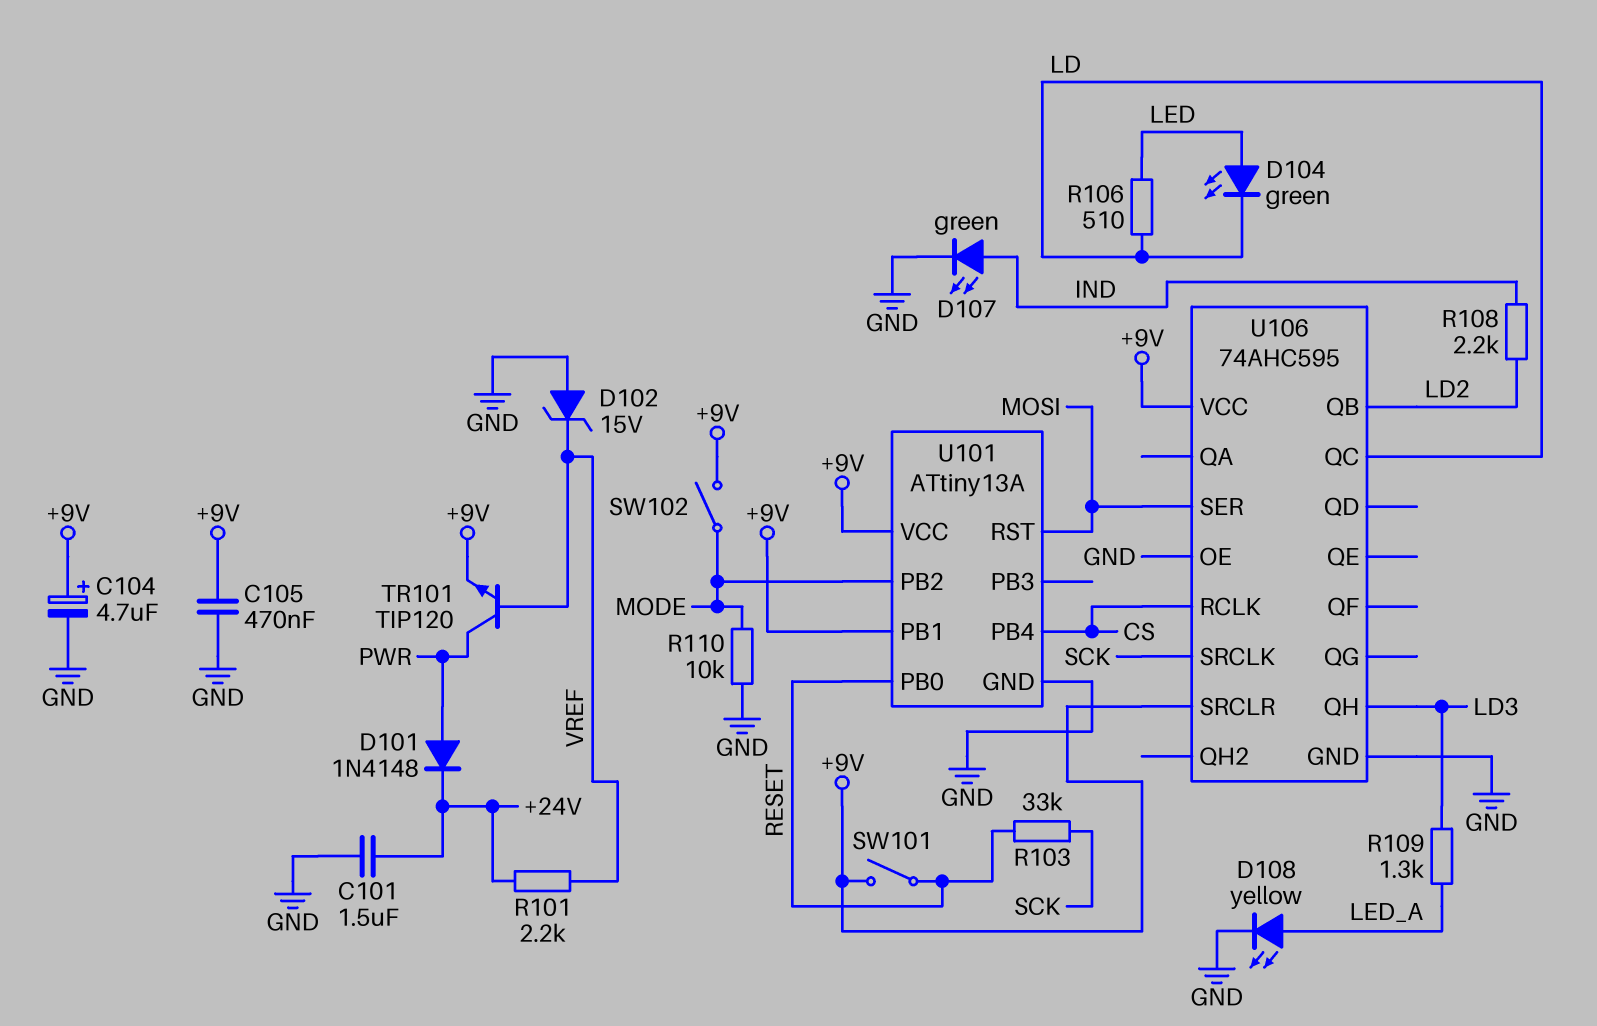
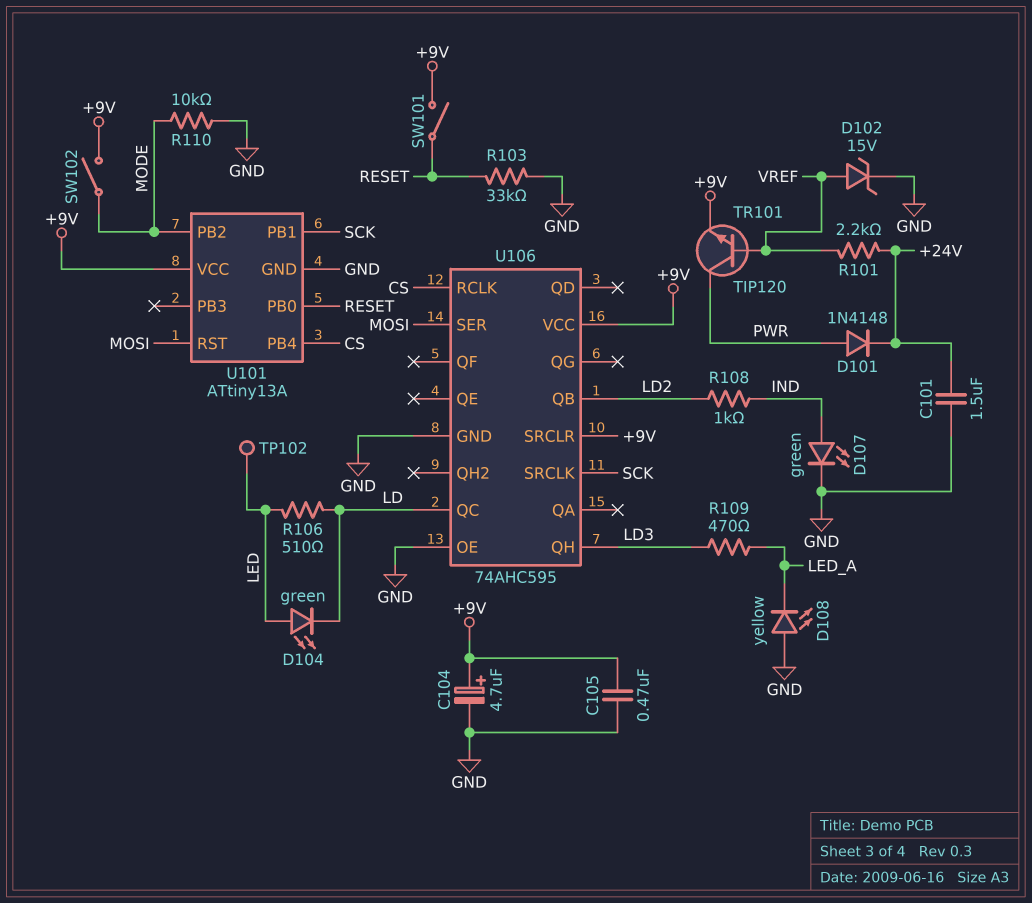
D102: zener 15V (A GND, K VREF) -> zener 15V (A VREF, K GND)
D108: LED yellow (A LED_A, K GND) -> LED yellow (A GND, K LED_A)
R103: 33k (RESET, SCK) -> 33k (GND, RESET)
R108: 2.2k (IND, LD2) -> 1k (IND, LD2)
R109: 1.3k (LD3, LED_A) -> 470 (LD3, LED_A)
TP102: none -> test point (LED)
U101 pin PB1: +9V -> SCK

